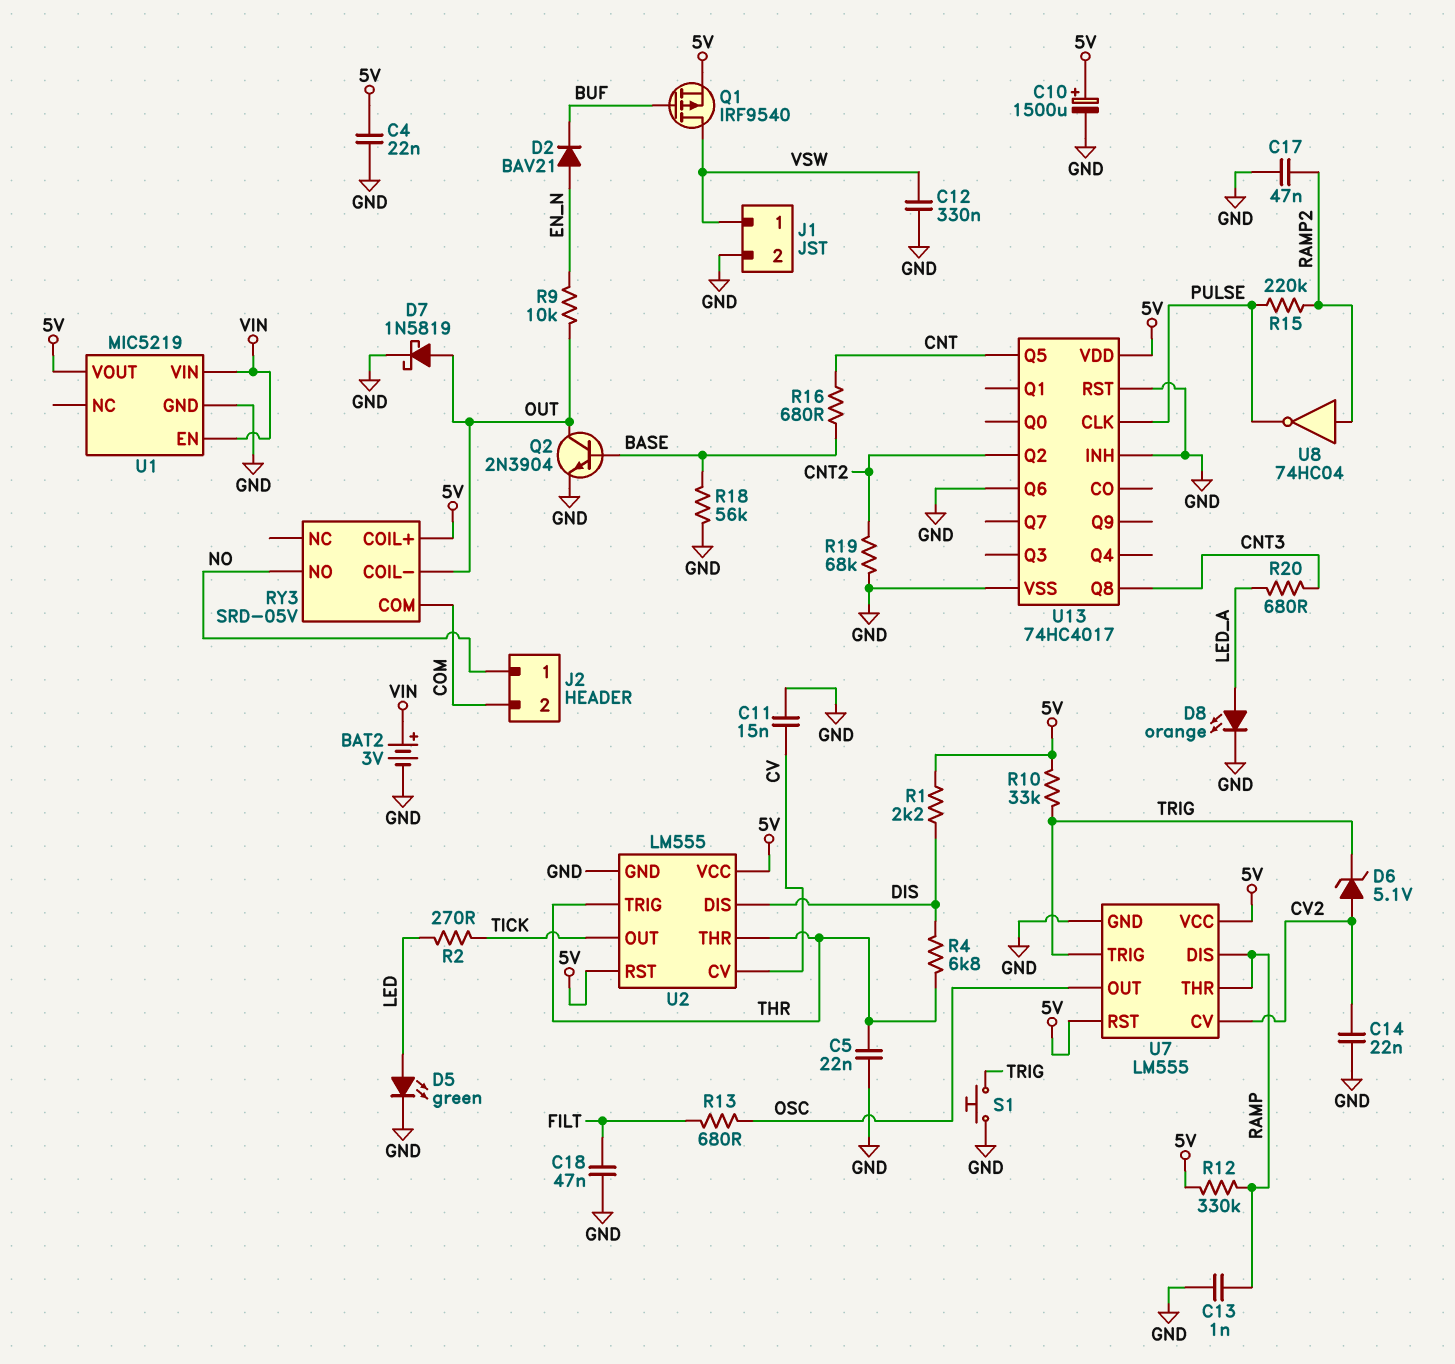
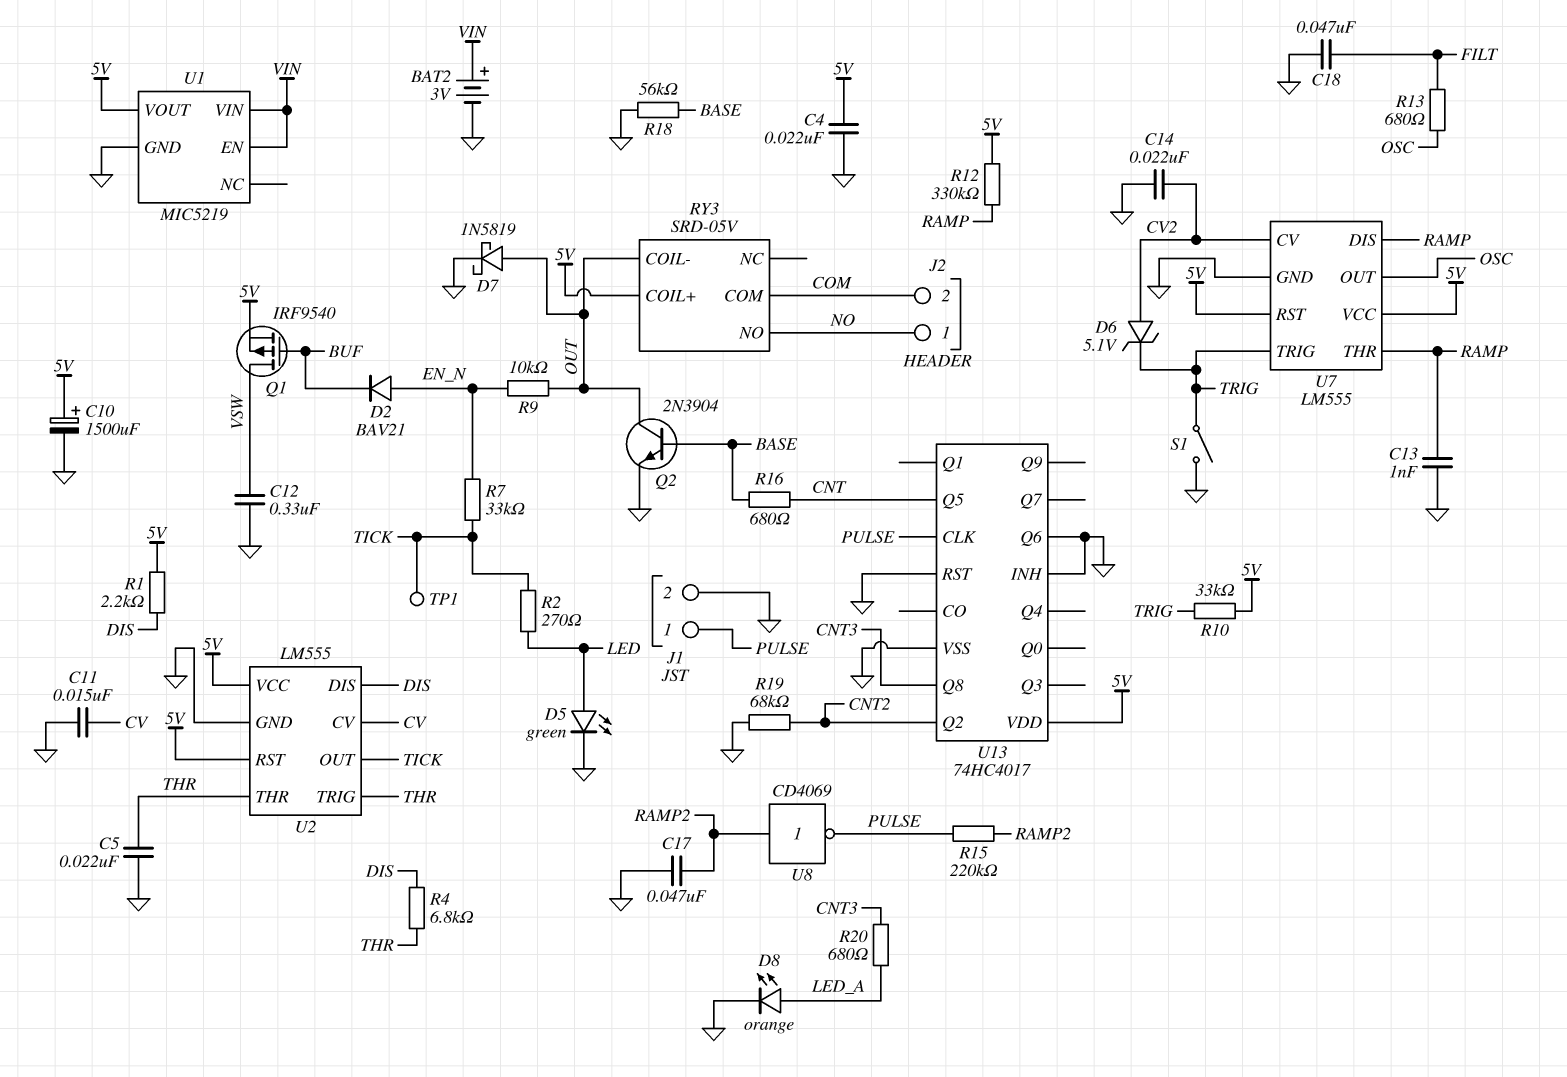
J1 pin 1: VSW -> PULSE
R7: none -> 33k (EN_N, TICK)
S1: button (GND, TRIG) -> switch (GND, TRIG)
TP1: none -> test point (TICK)
U8: NOT 74HC04 (in RAMP2, out PULSE) -> NOT CD4069 (in RAMP2, out PULSE)

